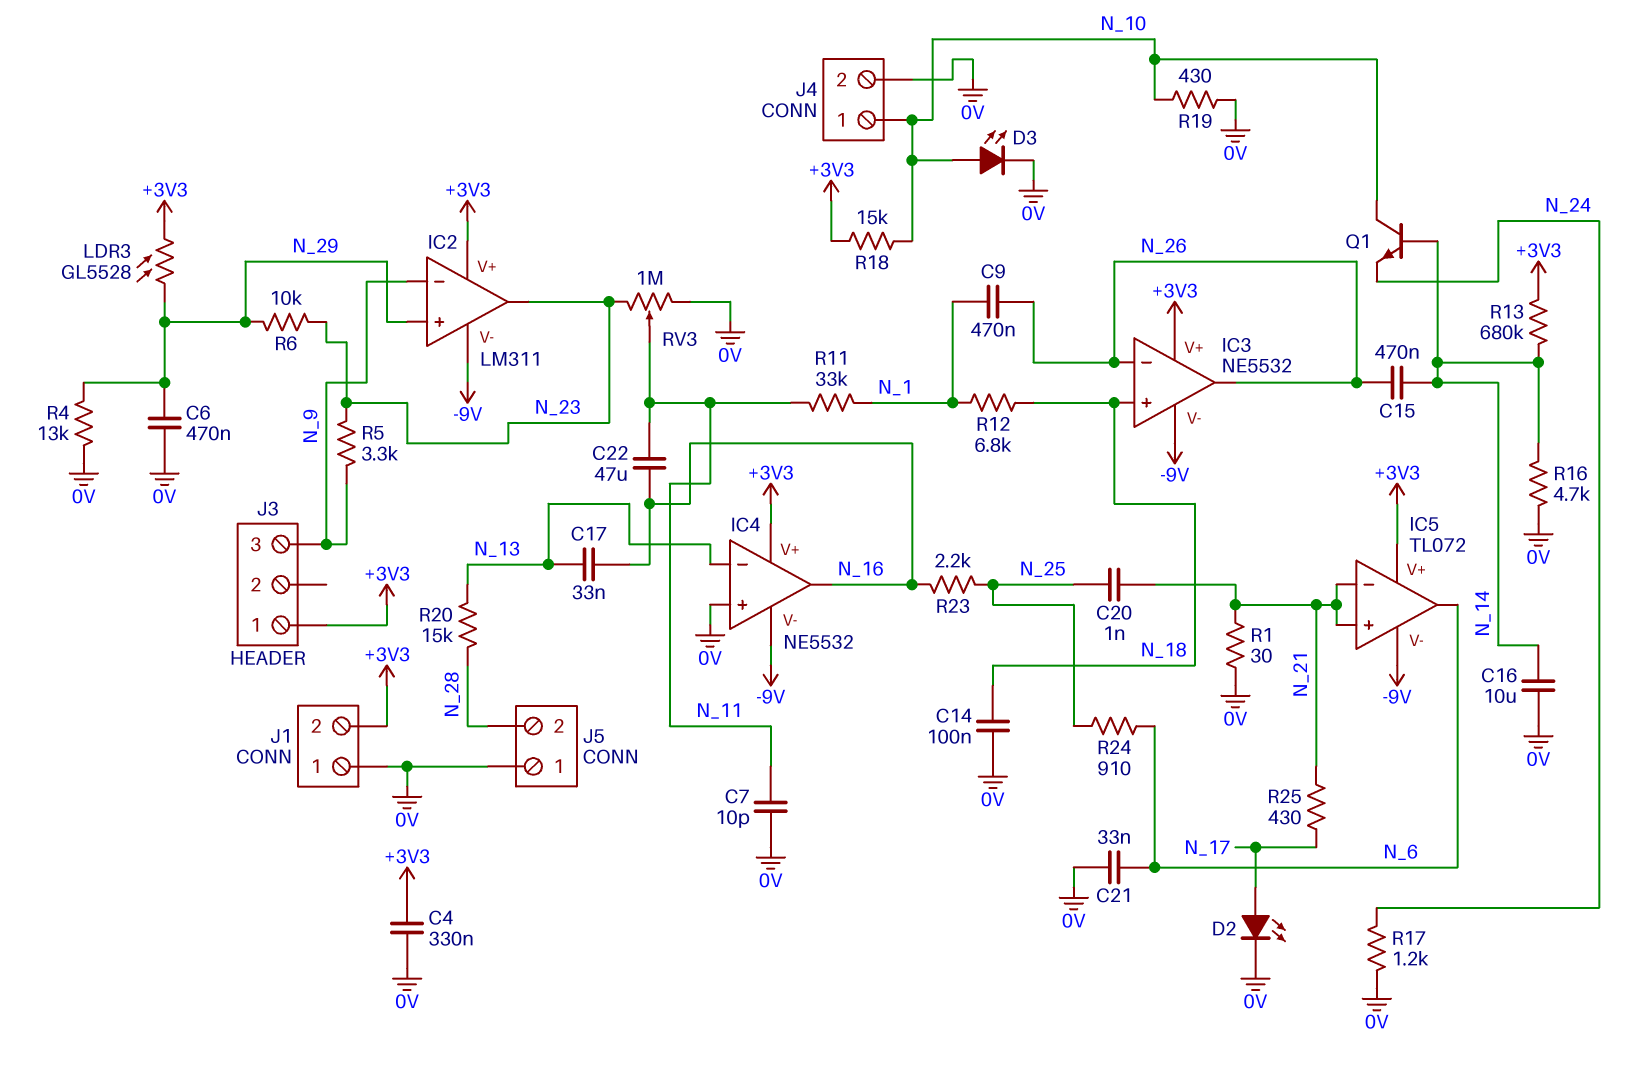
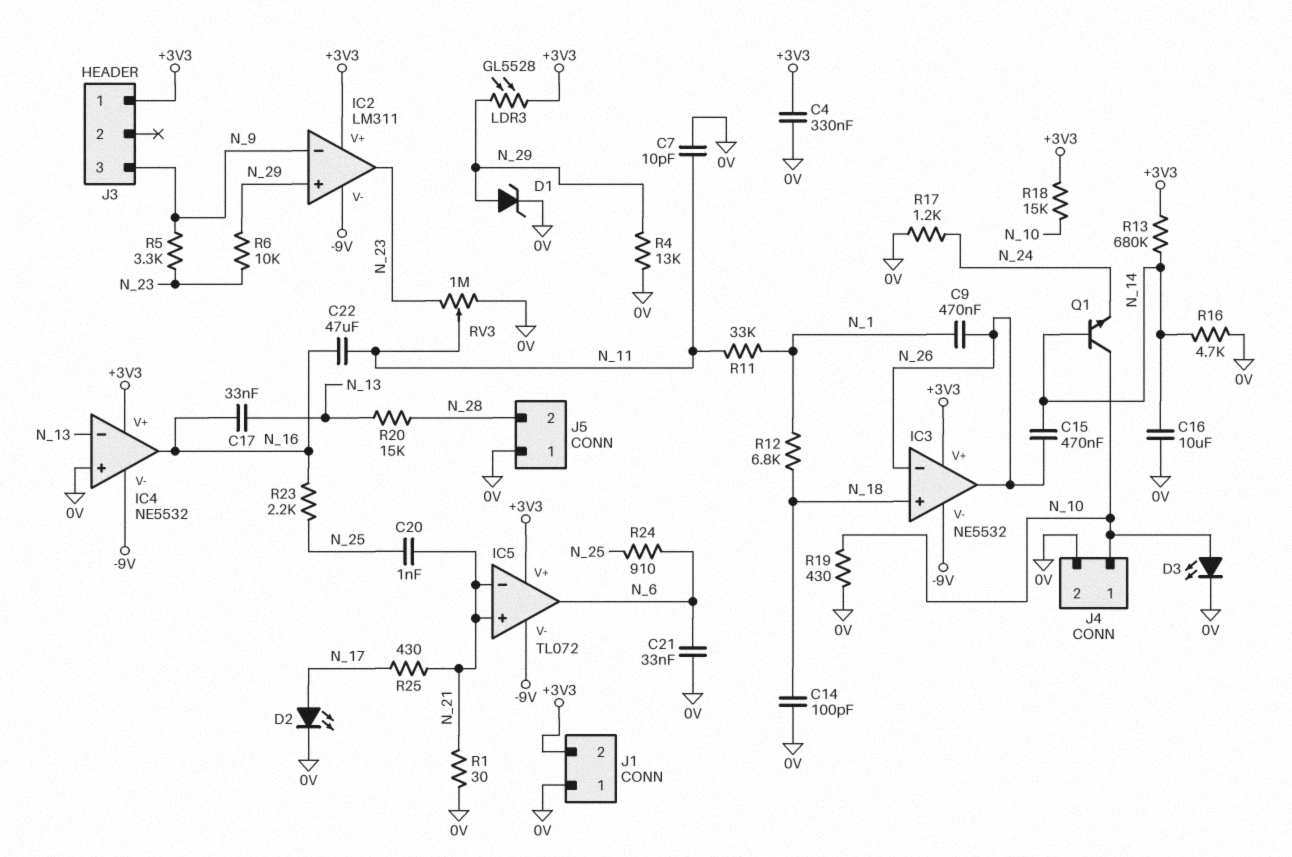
C6: 470nF (0V, N_29) -> none
C14: 100nF (0V, N_18) -> 100pF (0V, N_18)
D1: none -> zener (A N_29, K 0V)

